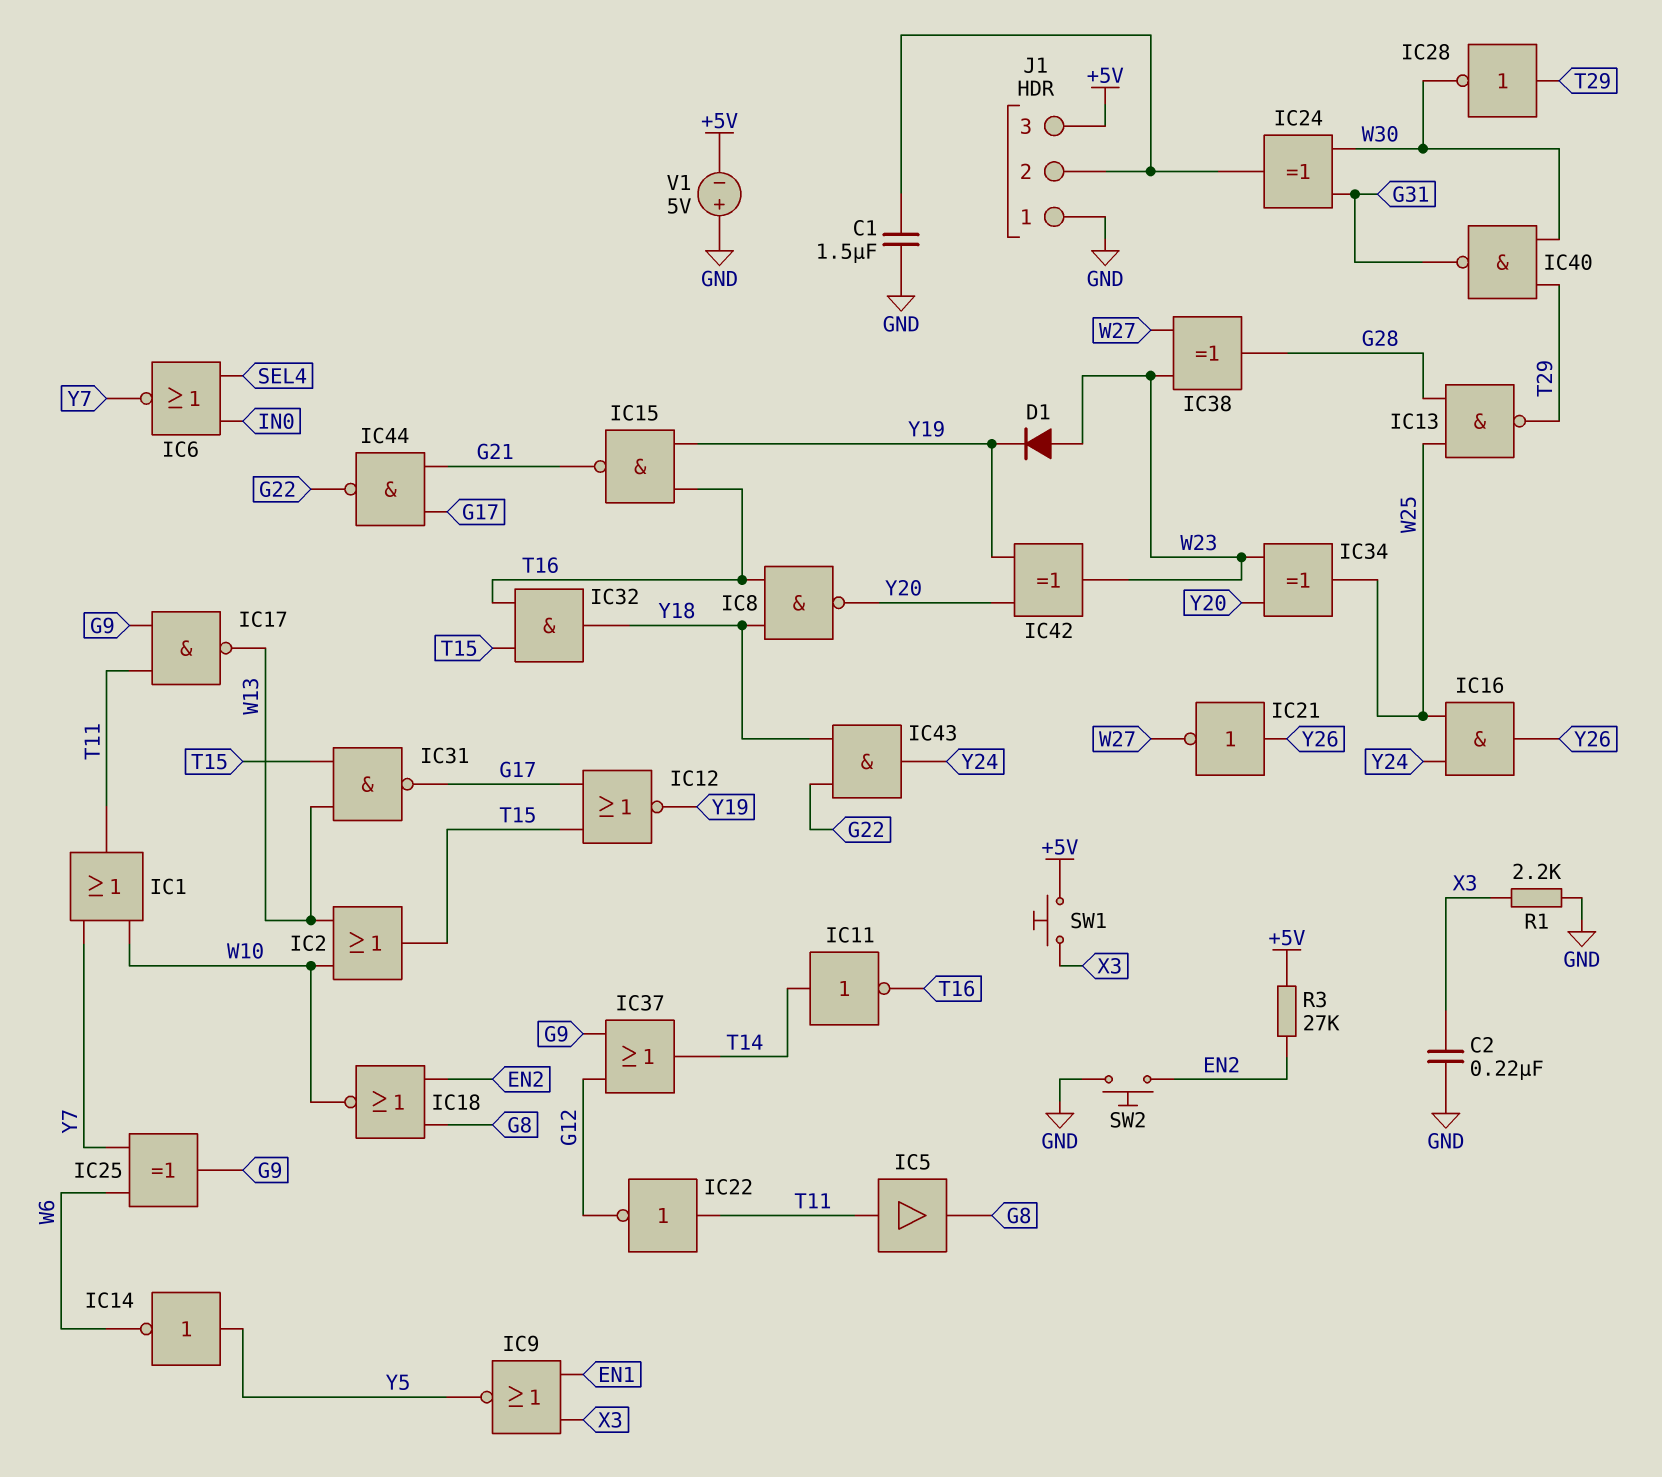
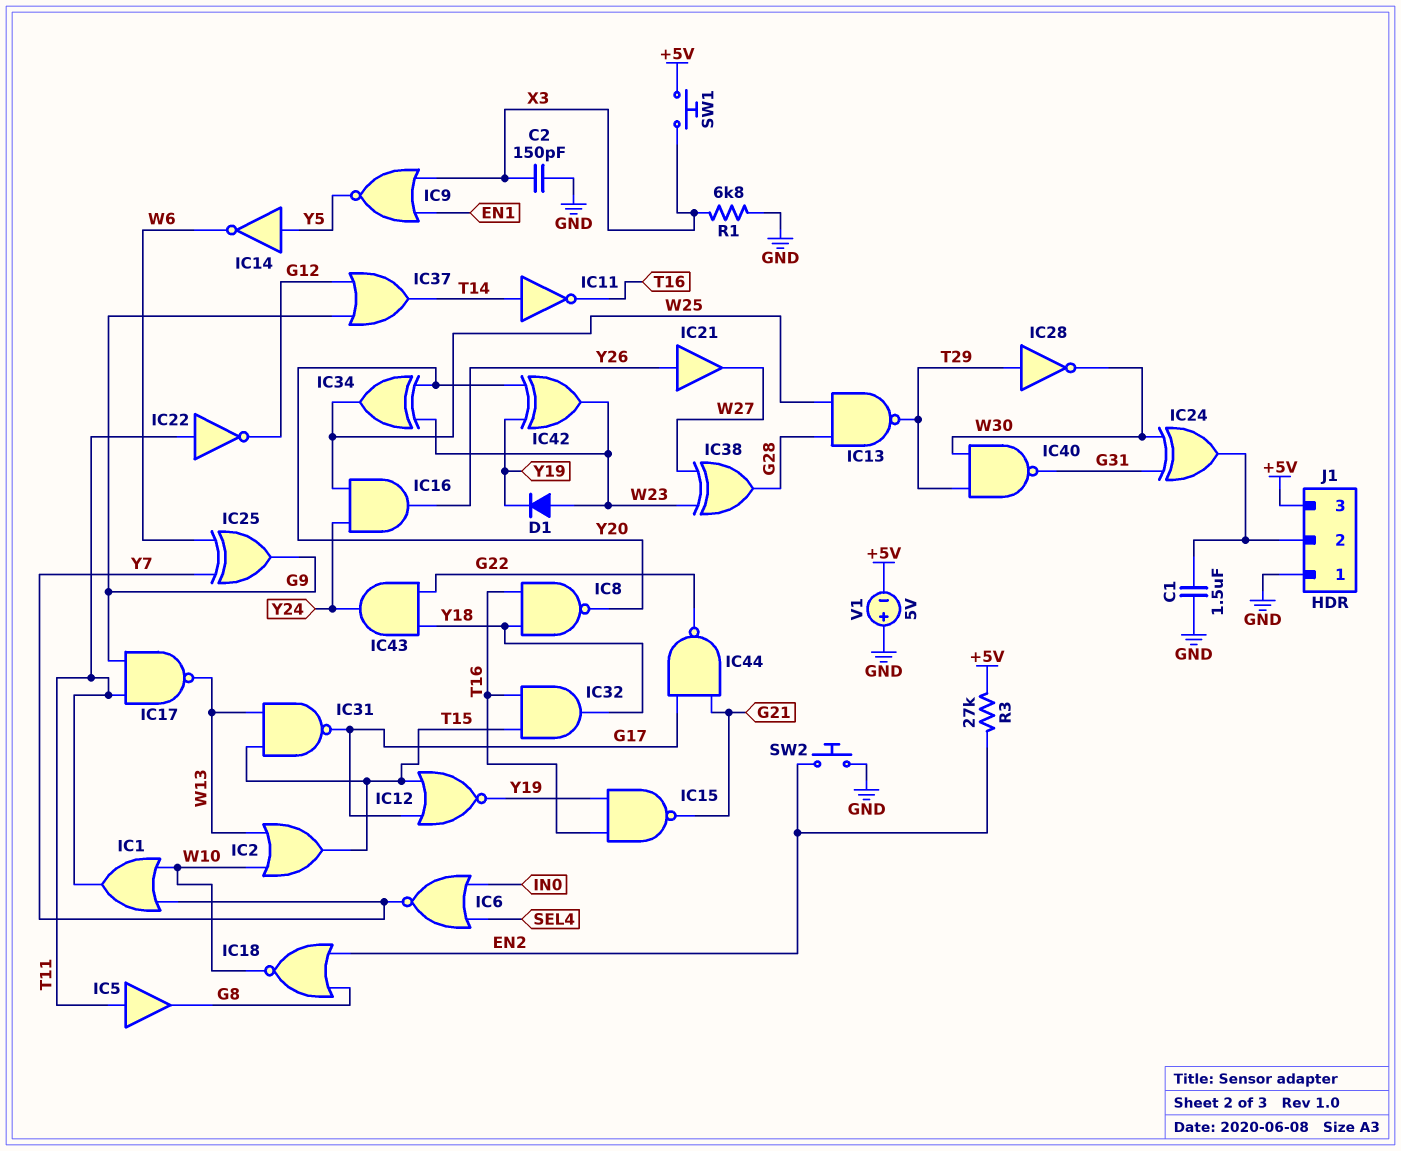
C2: 220nF (GND, X3) -> 150pF (GND, X3)
IC21: NOT (in Y26, out W27) -> buffer (in Y26, out W27)
R1: 2.2k (GND, X3) -> 6.8k (GND, X3)

